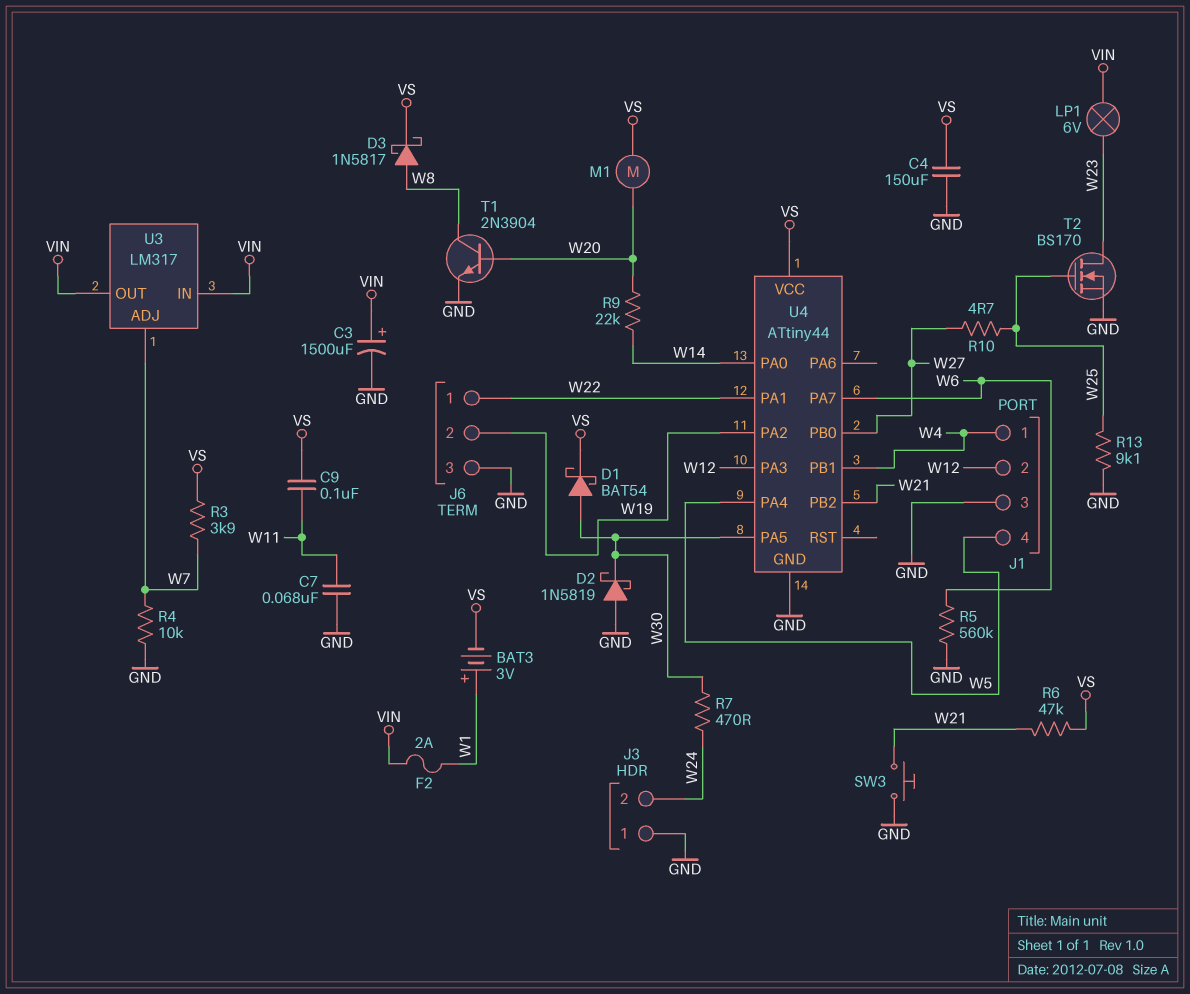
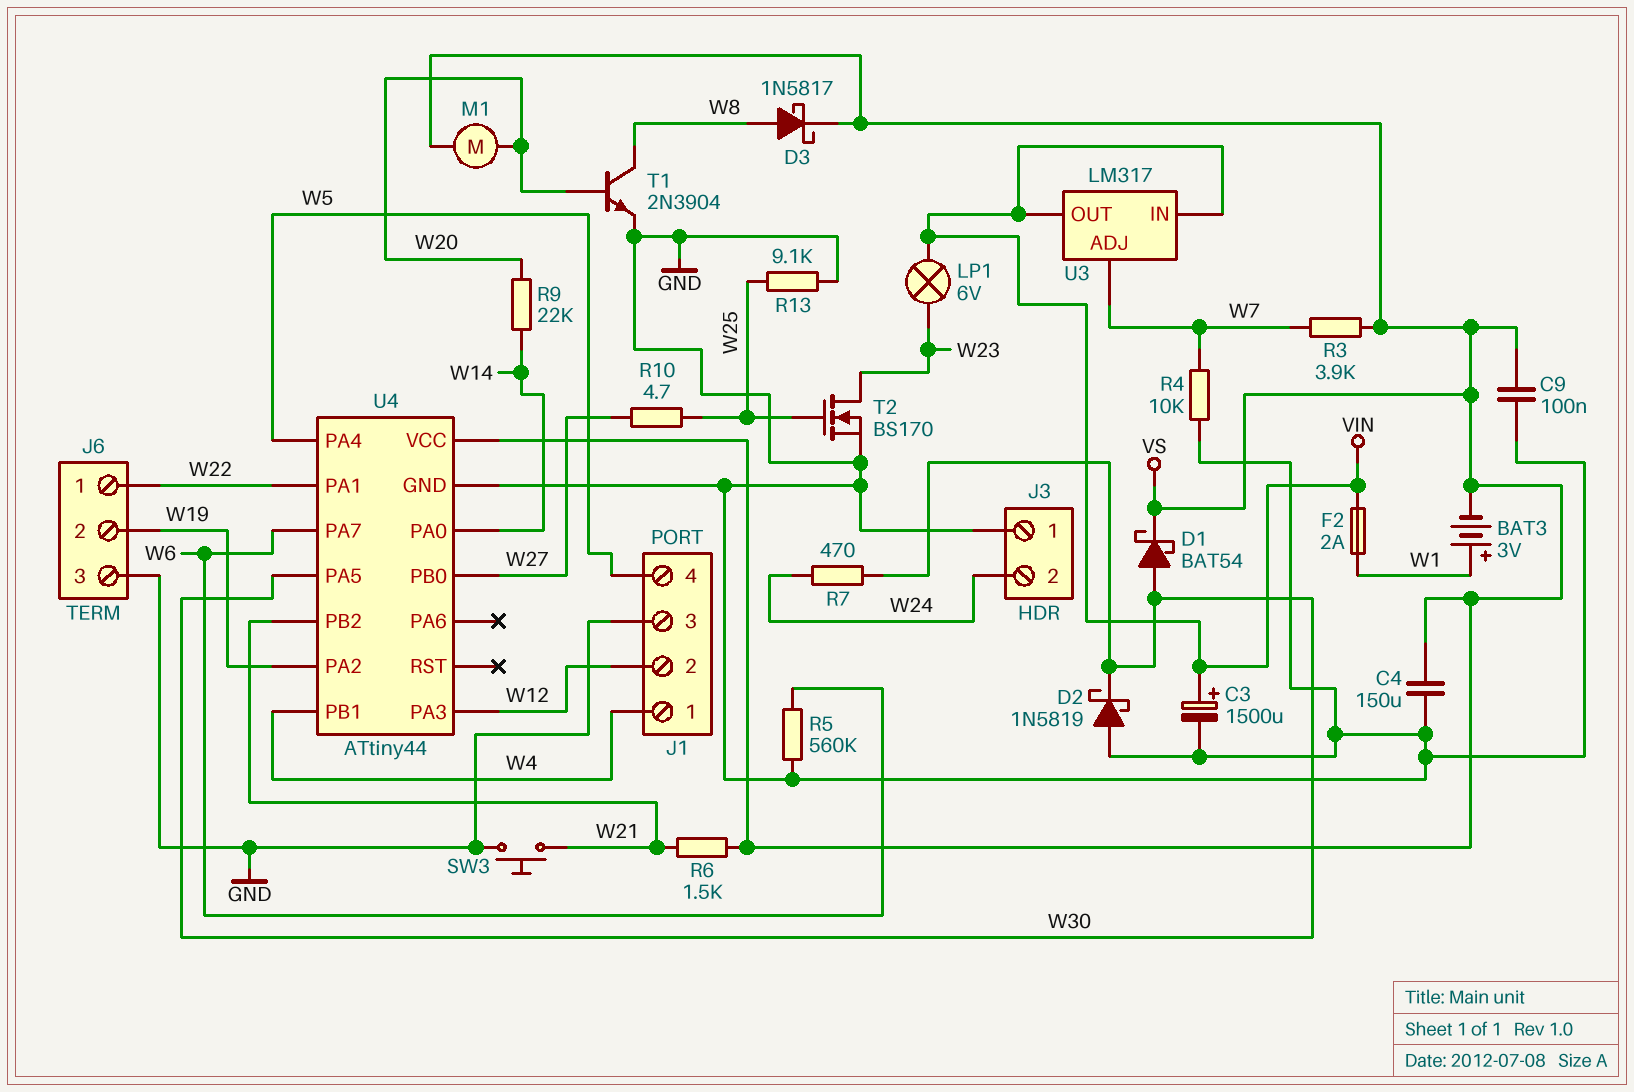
C7: 68nF (GND, W11) -> none
C9: 100nF (VS, W11) -> 100nF (GND, VS)
R6: 47k (VS, W21) -> 1.5k (VS, W21)

